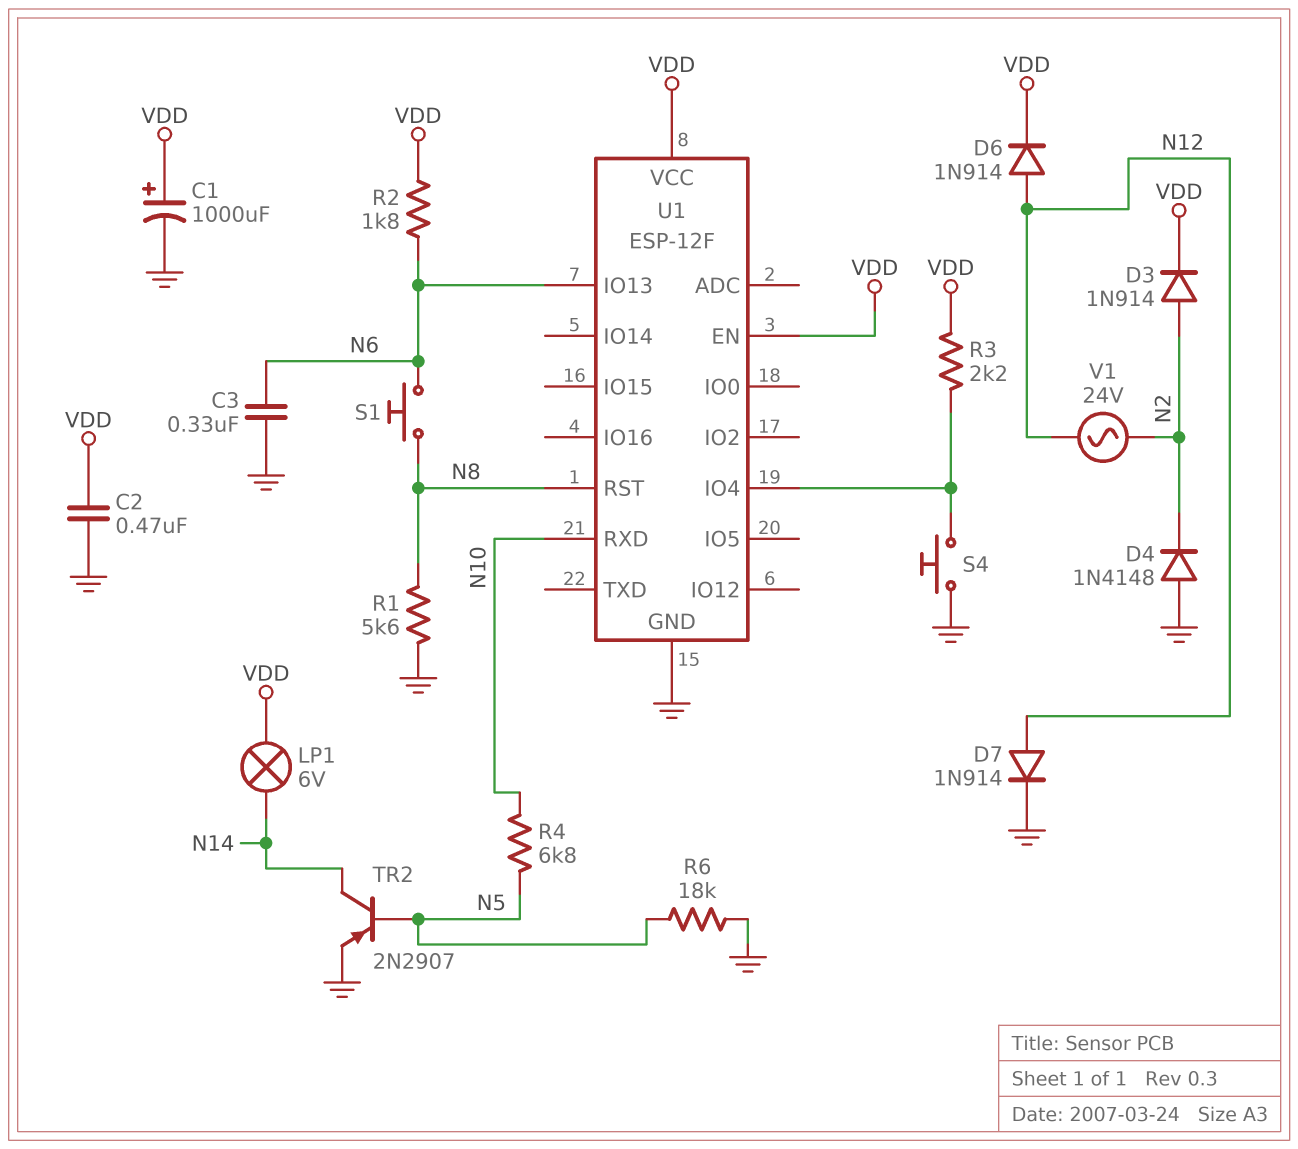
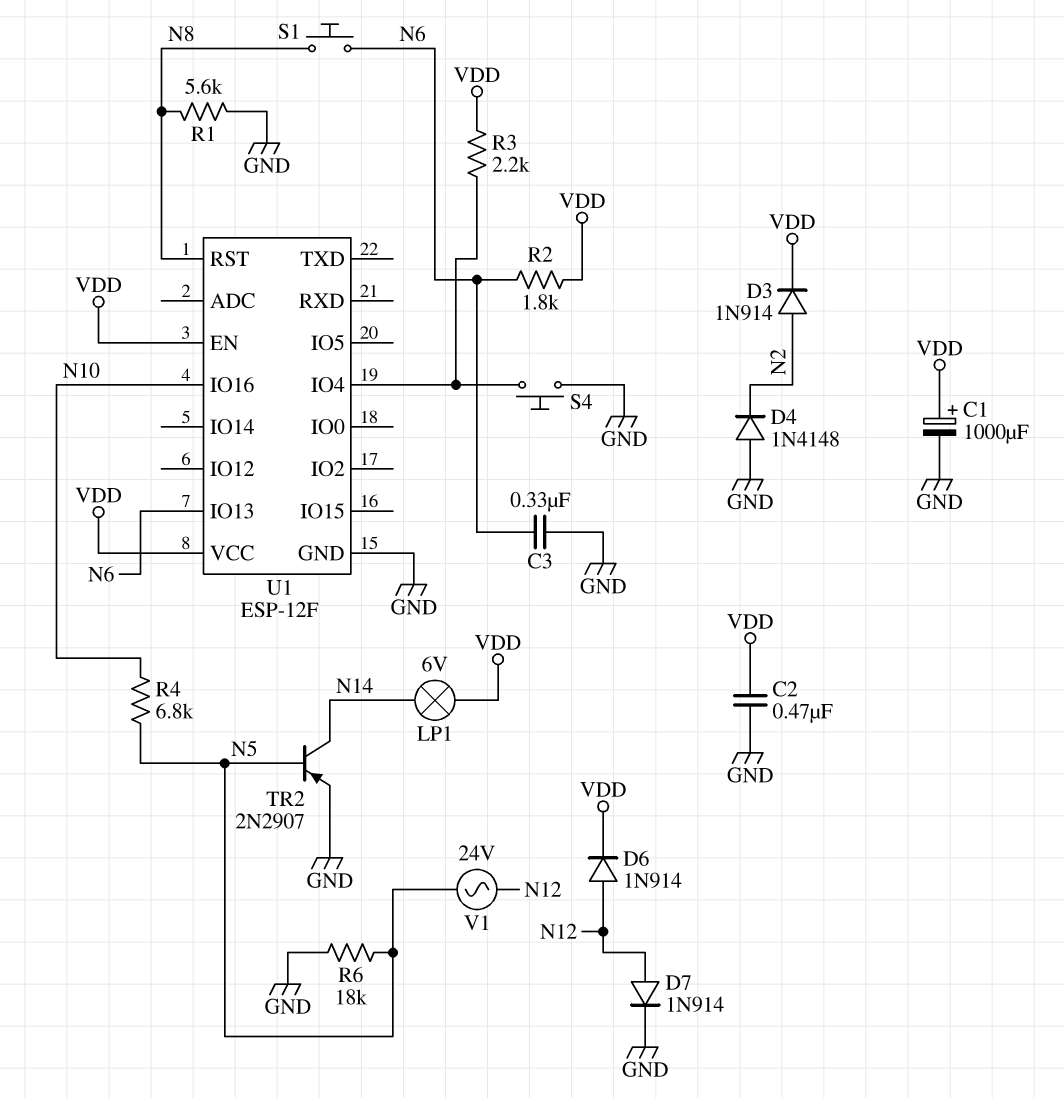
U1 pin IO16: none -> N10
U1 pin RXD: N10 -> none
V1: AC 24V (N2, N12) -> AC 24V (N5, N12)

